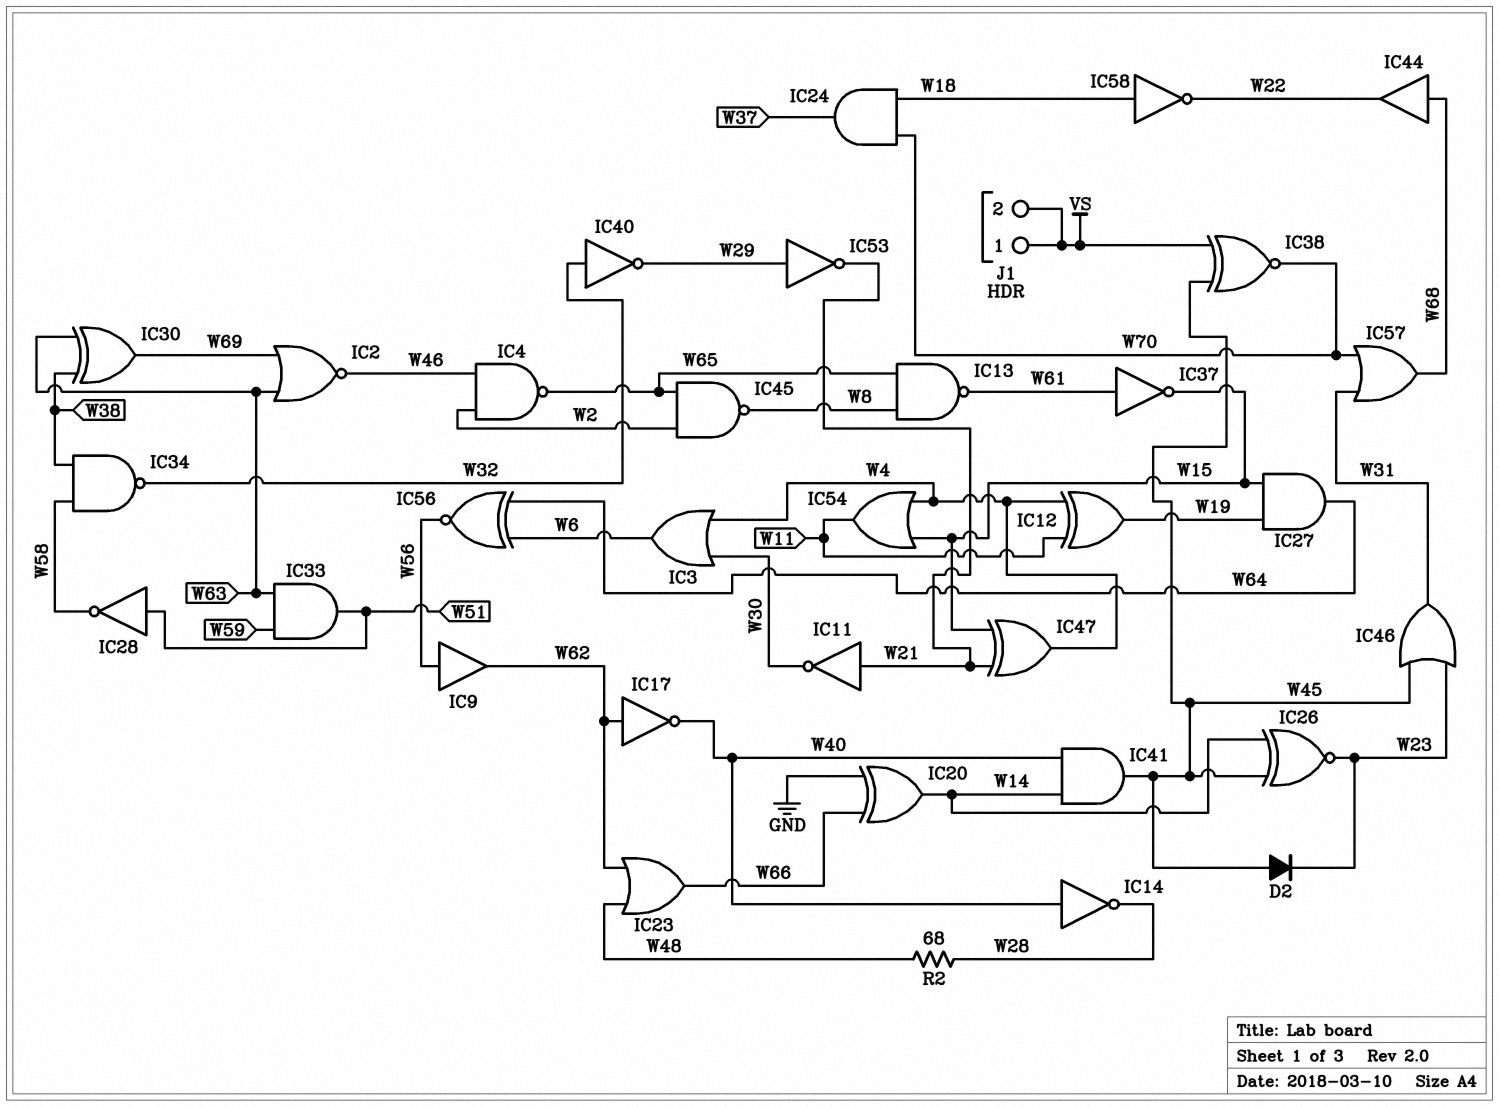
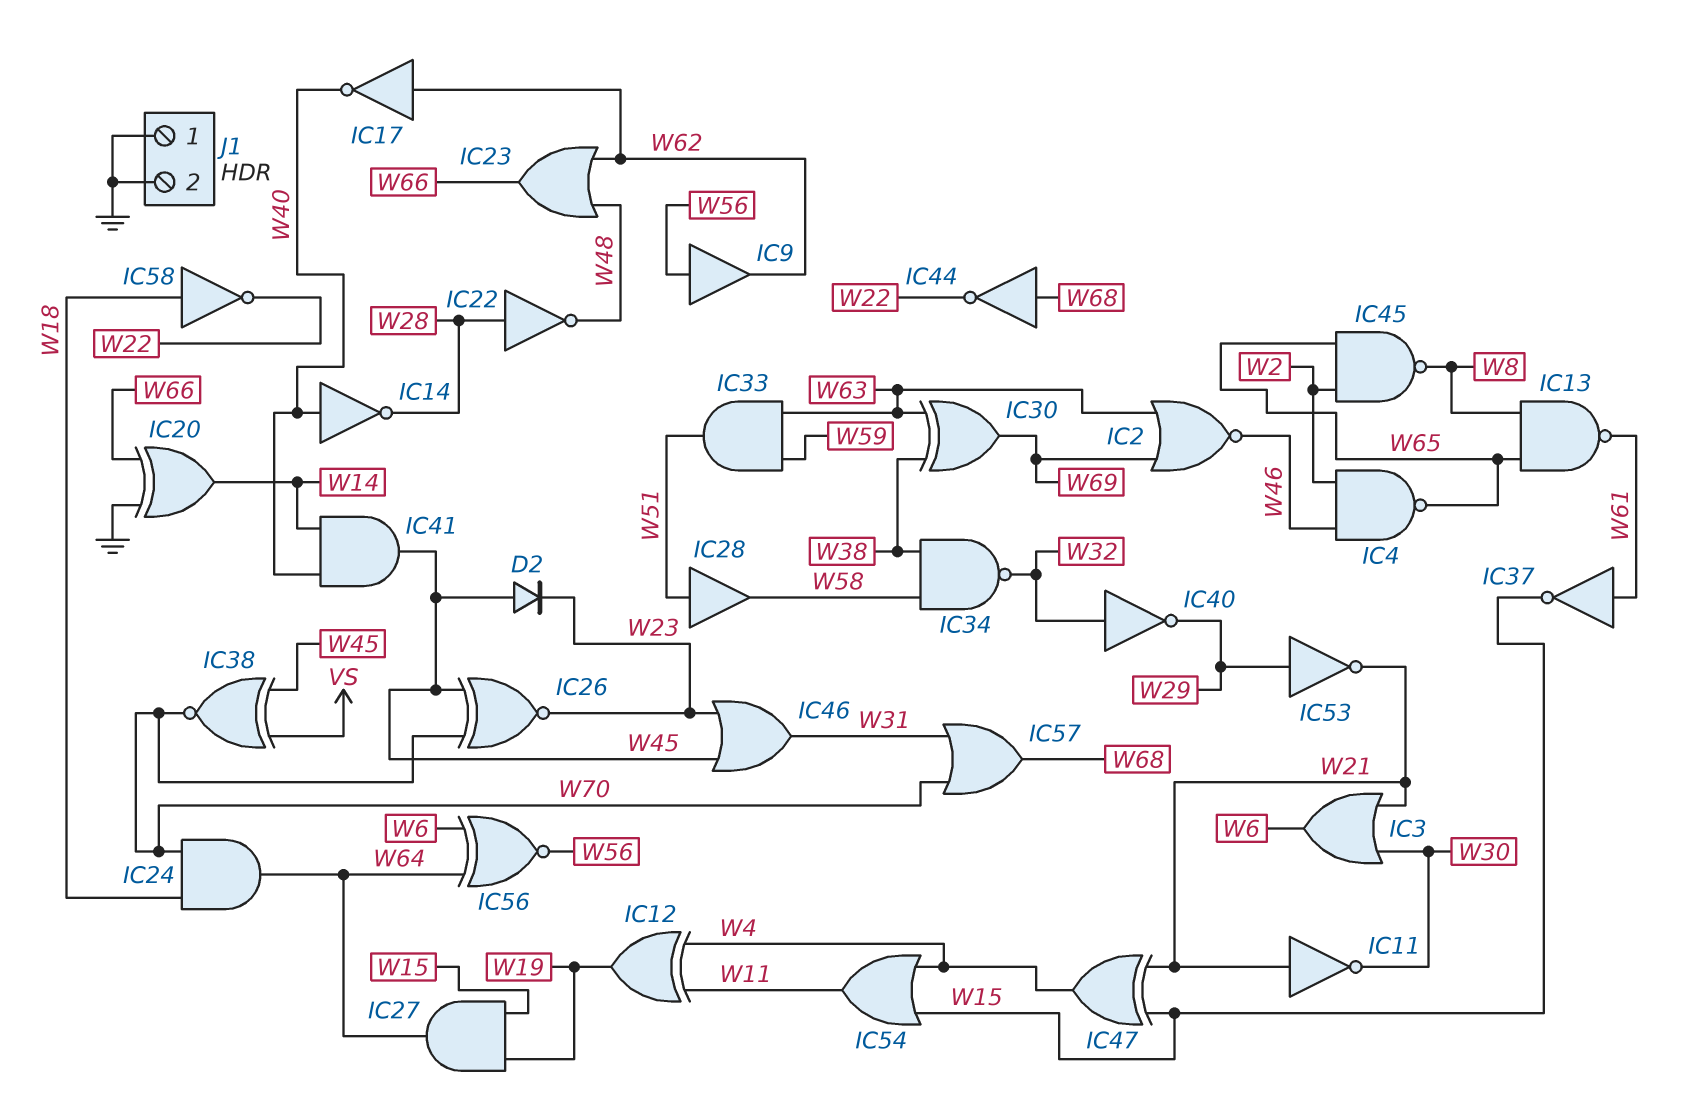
IC3: OR (in W4, in W30, out W6) -> OR (in W21, in W30, out W6)
IC22: none -> NOT (in W28, out W48)
IC24: AND (in W18, in W70, out W37) -> AND (in W18, in W70, out W64)
IC26: XNOR (in W14, in W45, out W23) -> XNOR (in W45, in W70, out W23)
IC28: NOT (in W51, out W58) -> buffer (in W51, out W58)
IC44: buffer (in W68, out W22) -> NOT (in W68, out W22)
J1 pin 1: VS -> GND
J1 pin 2: VS -> GND
R2: 68 (W28, W48) -> none

